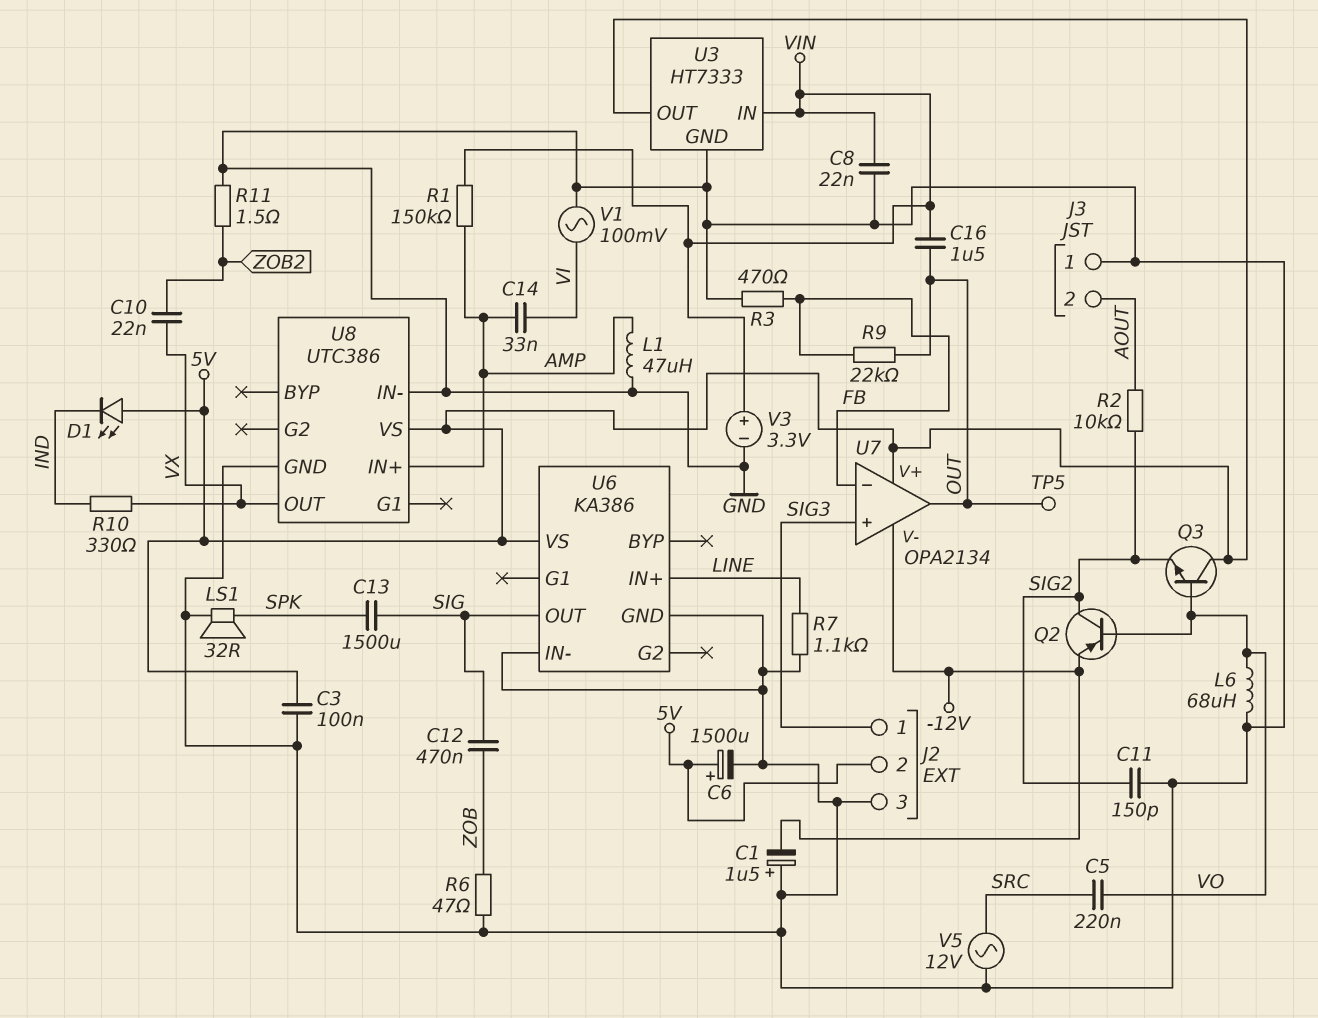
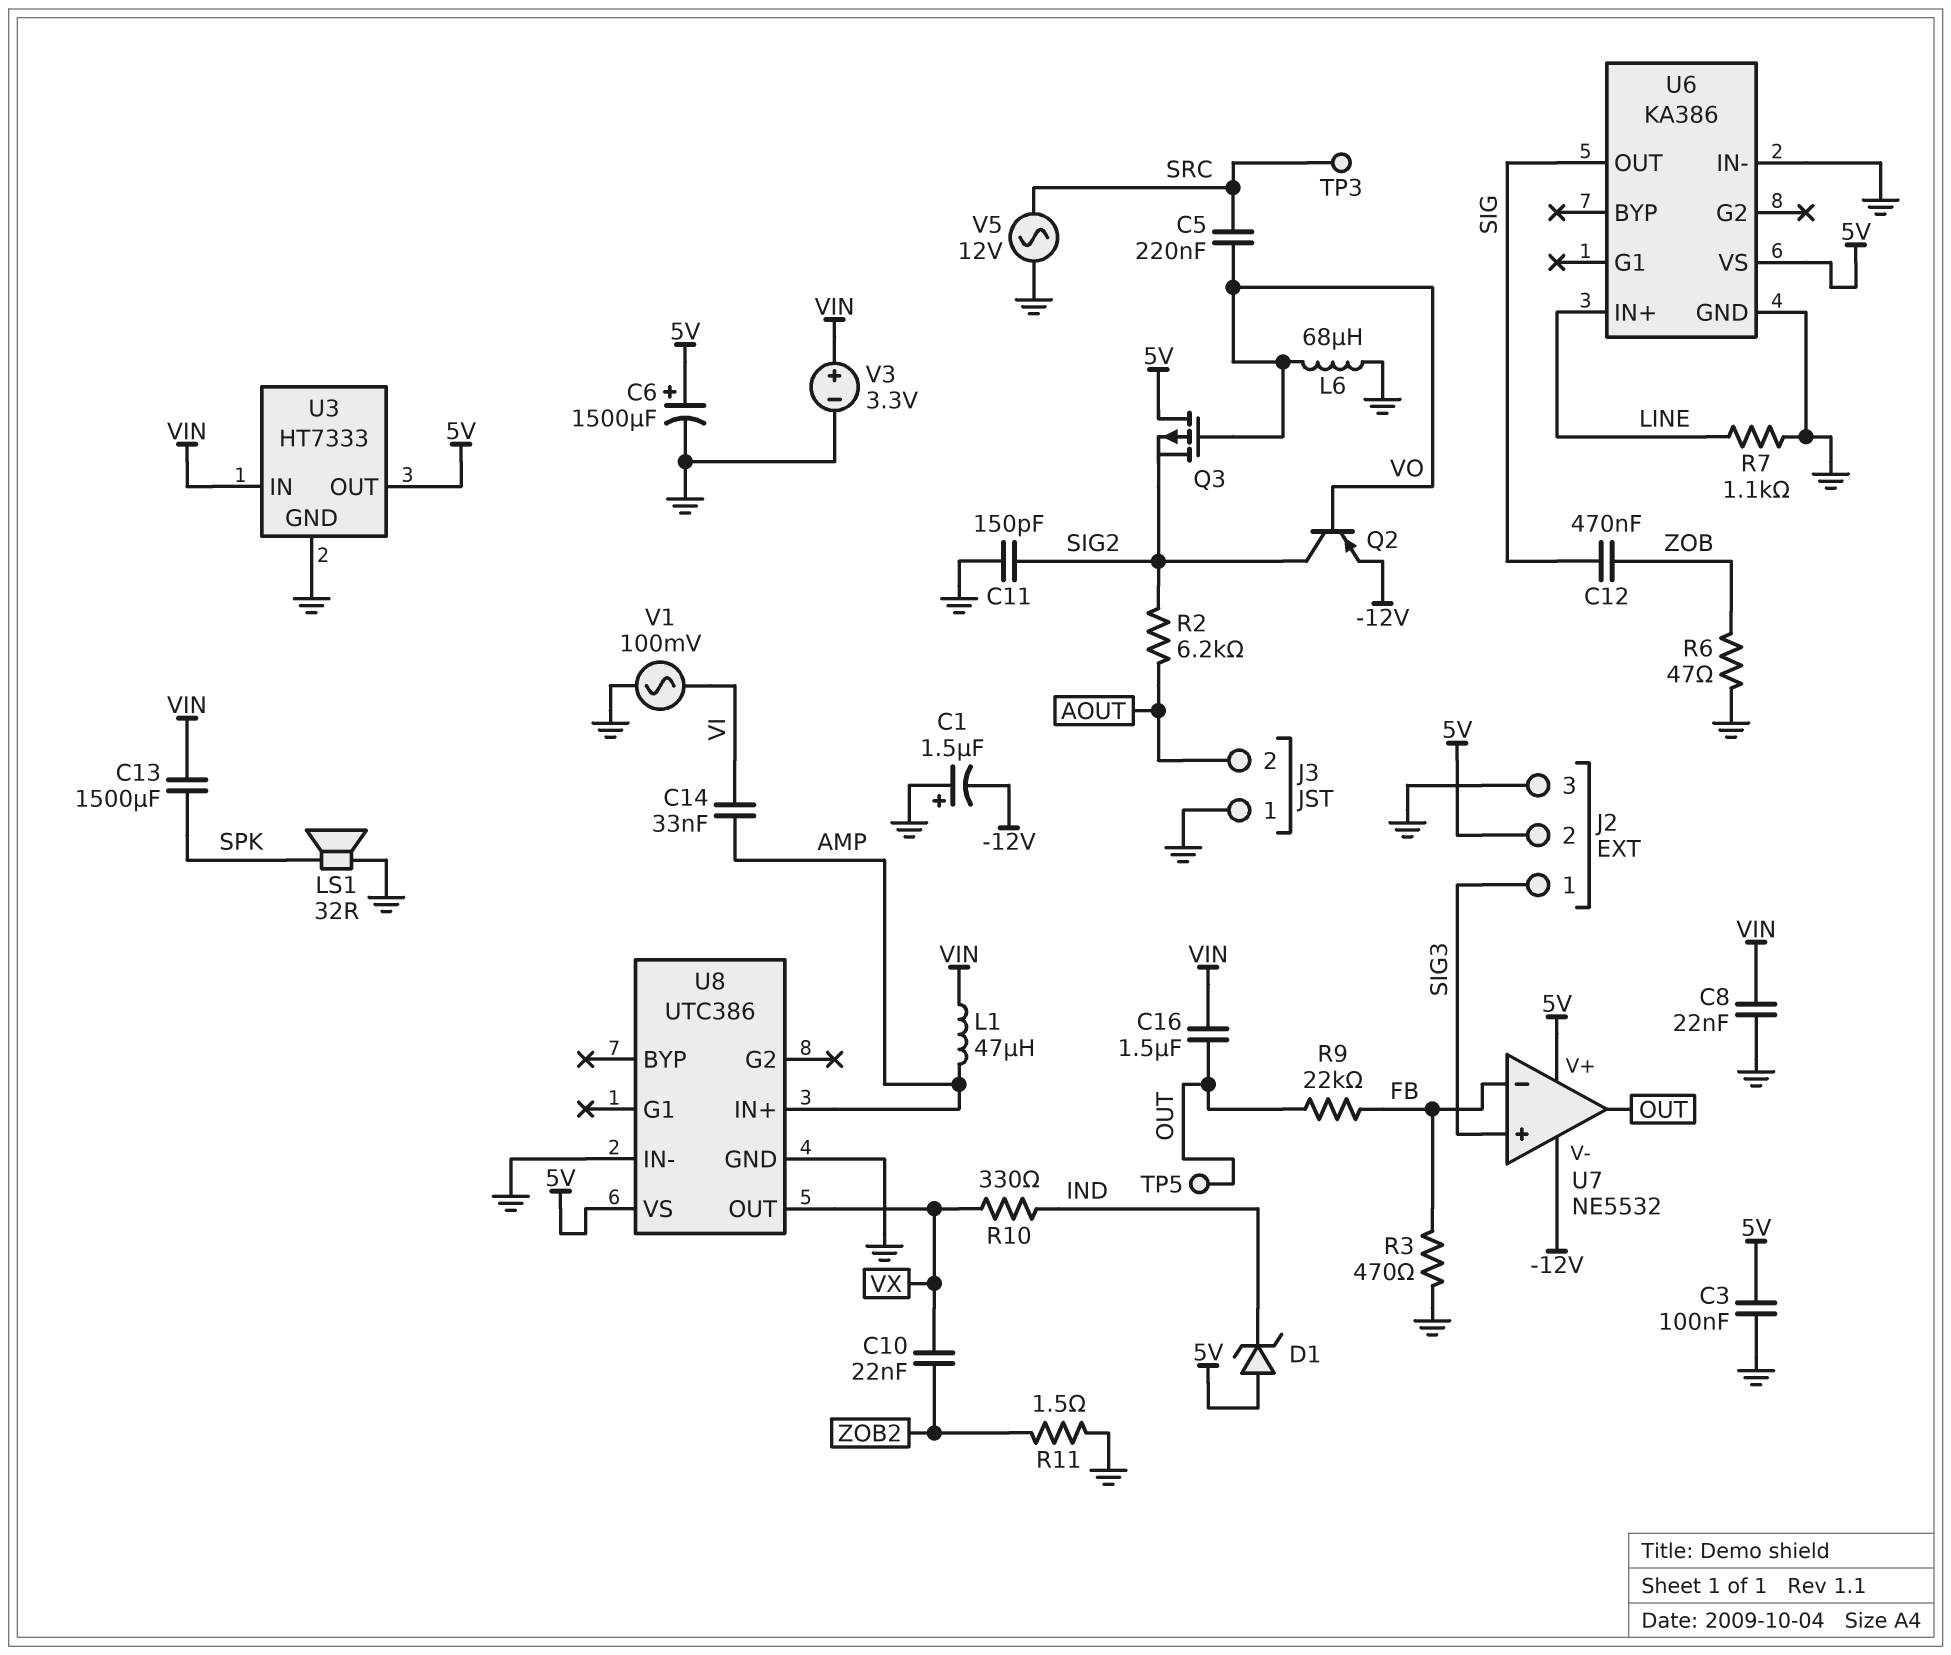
C13: 1500uF (SIG, SPK) -> 1500uF (SPK, VIN)
D1: LED (A 5V, K IND) -> zener (A 5V, K IND)
L1: 47uH (AMP, GND) -> 47uH (AMP, VIN)
Q3: NPN (B VO, C 5V, E SIG2) -> PMOS (G VO, D 5V, S SIG2)
R1: 150k (AMP, VIN) -> none
R2: 10k (AOUT, SIG2) -> 6.2k (AOUT, SIG2)
TP3: none -> test point (SRC)
U7: OPA2134 -> NE5532

